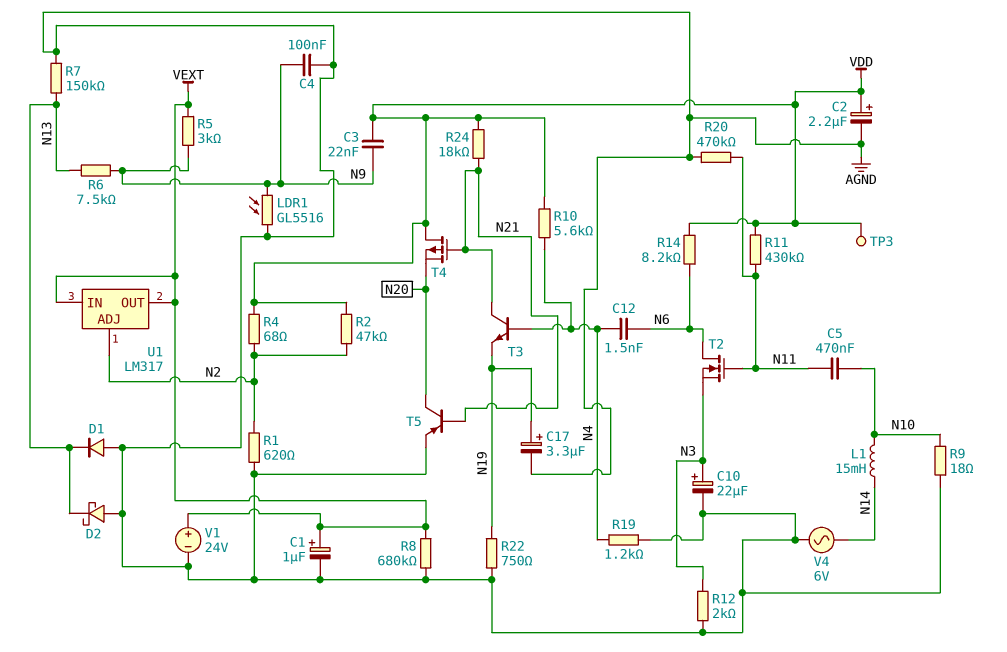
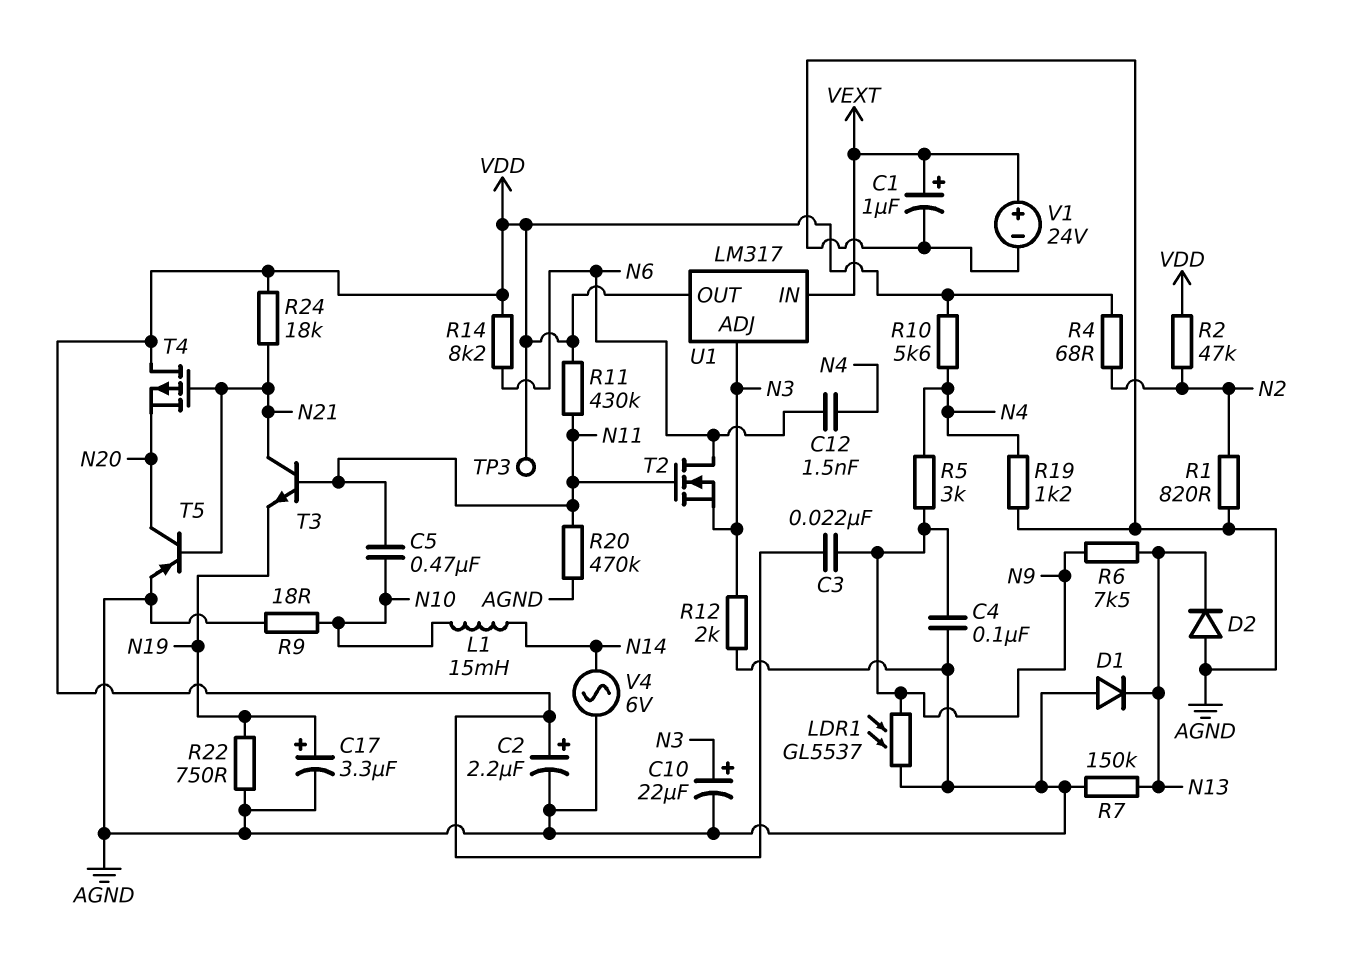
D2: schottky (A AGND, K N13) -> diode (A AGND, K N13)
LDR1: GL5516 (AGND, N9) -> GL5537 (AGND, N9)
R1: 620 (AGND, N2) -> 820 (AGND, N2)
R5: 3k (N9, VEXT) -> 3k (N4, N9)
R8: 680k (AGND, VEXT) -> none
T3: NPN (B N4, C N21, E N19) -> NPN (B N11, C N21, E N19)
U1 pin ADJ: N2 -> N3
U1 pin OUT: VEXT -> VDD

